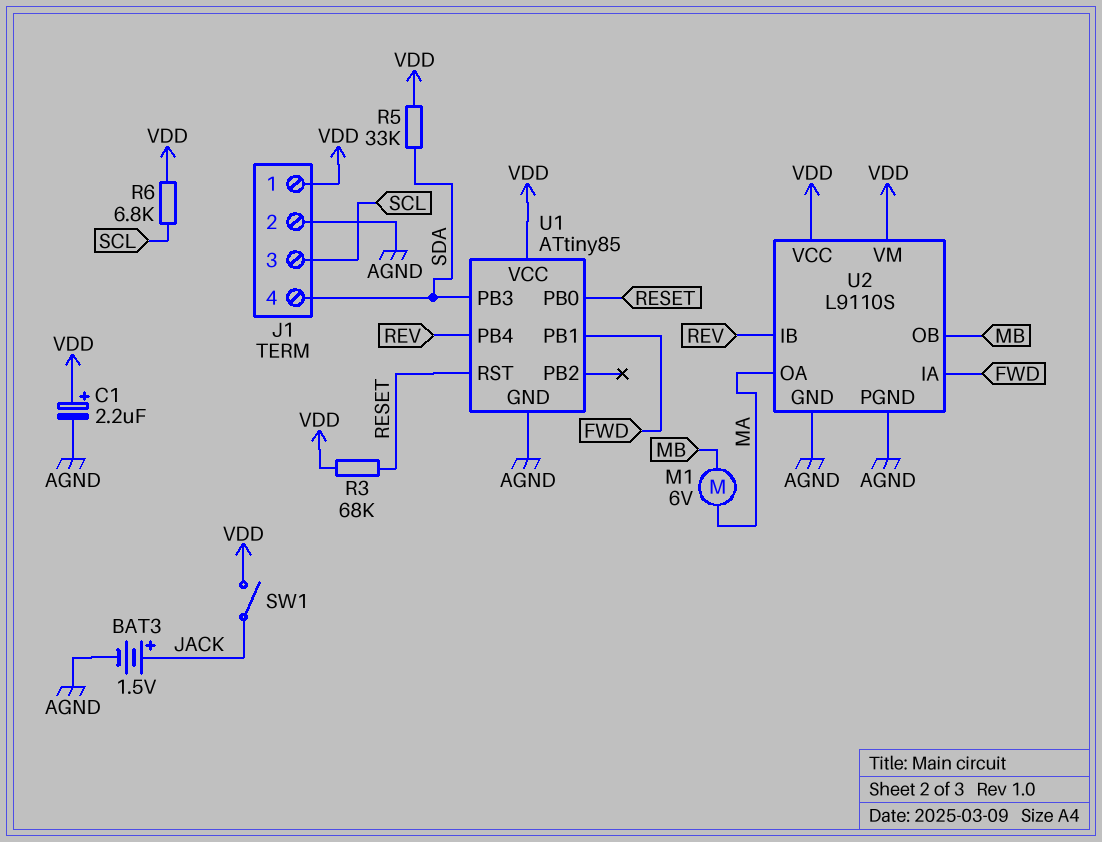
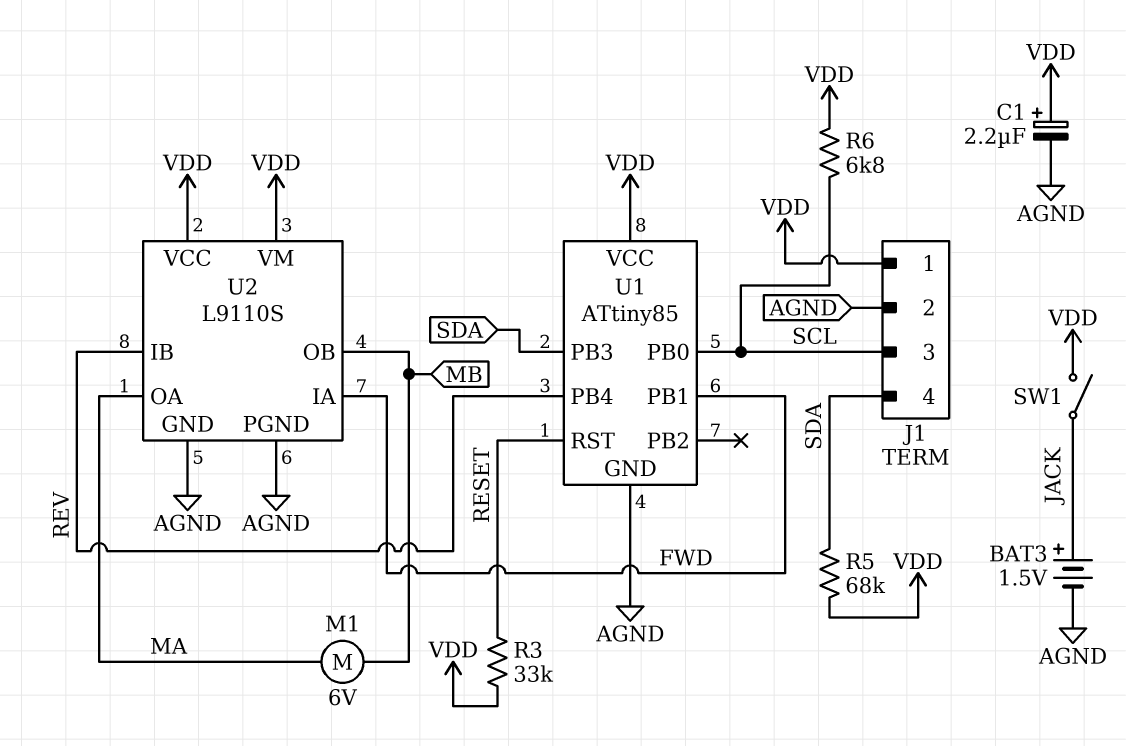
R3: 68k (RESET, VDD) -> 33k (RESET, VDD)
R5: 33k (SDA, VDD) -> 68k (SDA, VDD)
U1 pin PB0: RESET -> SCL

